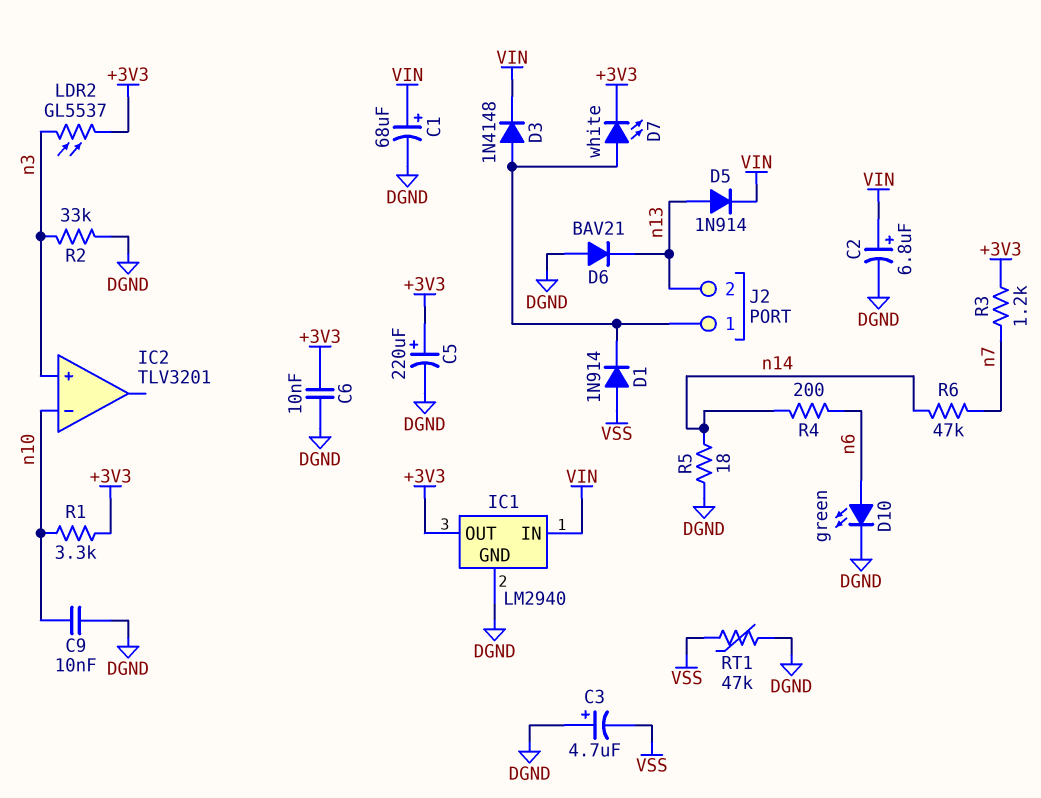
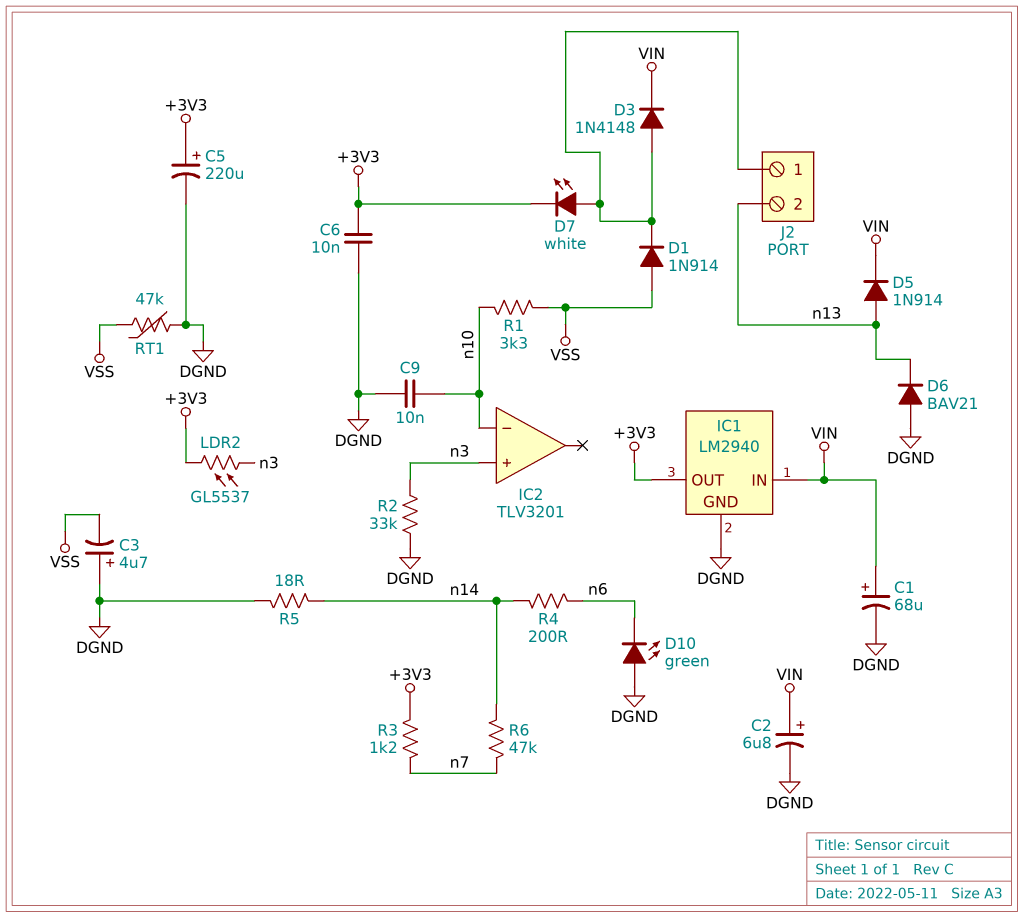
D10: LED green (A n6, K DGND) -> LED green (A DGND, K n6)
R1: 3.3k (+3V3, n10) -> 3.3k (VSS, n10)

